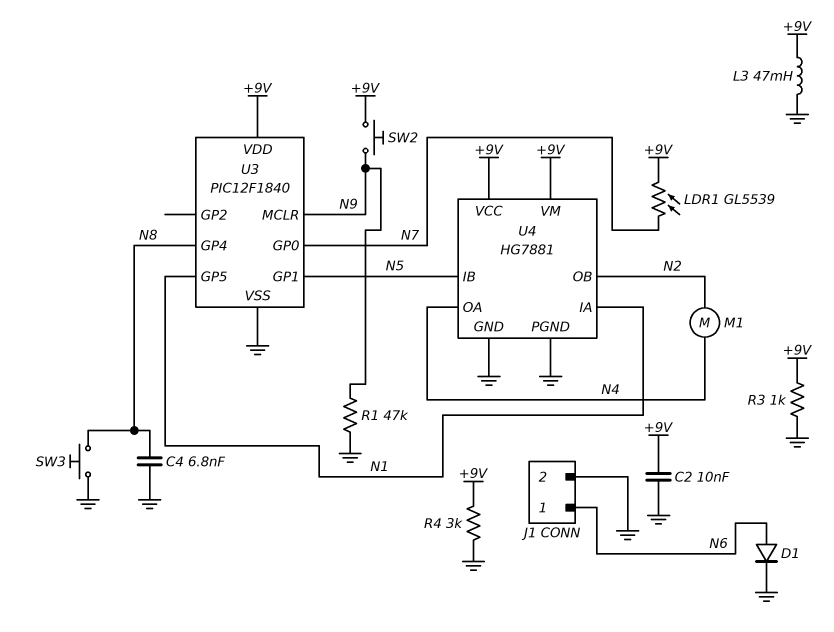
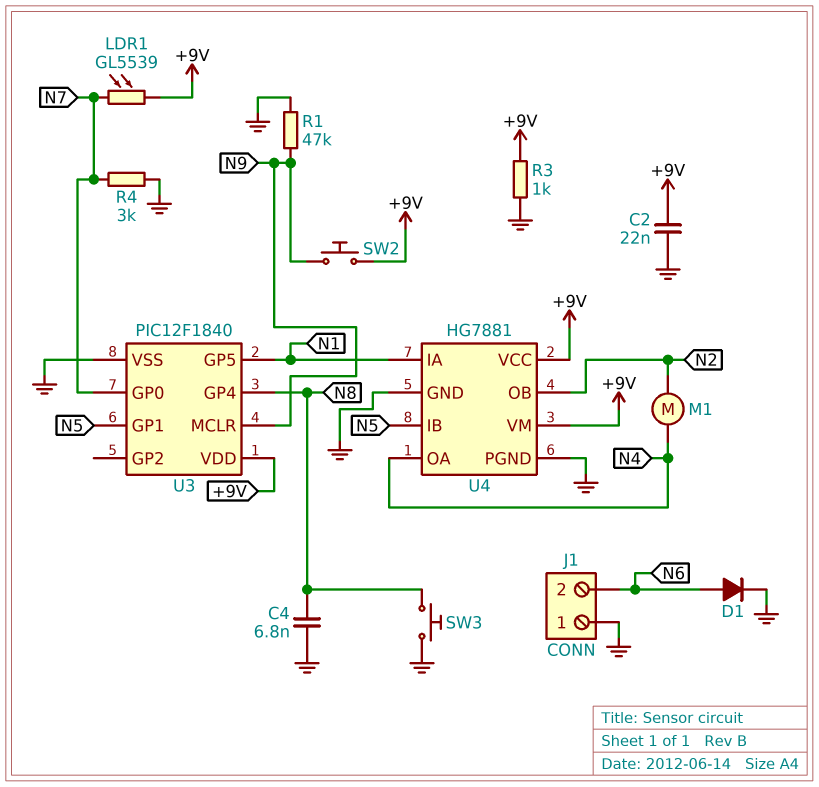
C2: 10nF (+9V, GND) -> 22nF (+9V, GND)
J1 pin 1: N6 -> GND
J1 pin 2: GND -> N6
L3: 47mH (+9V, GND) -> none
R4: 3k (+9V, GND) -> 3k (GND, N7)

